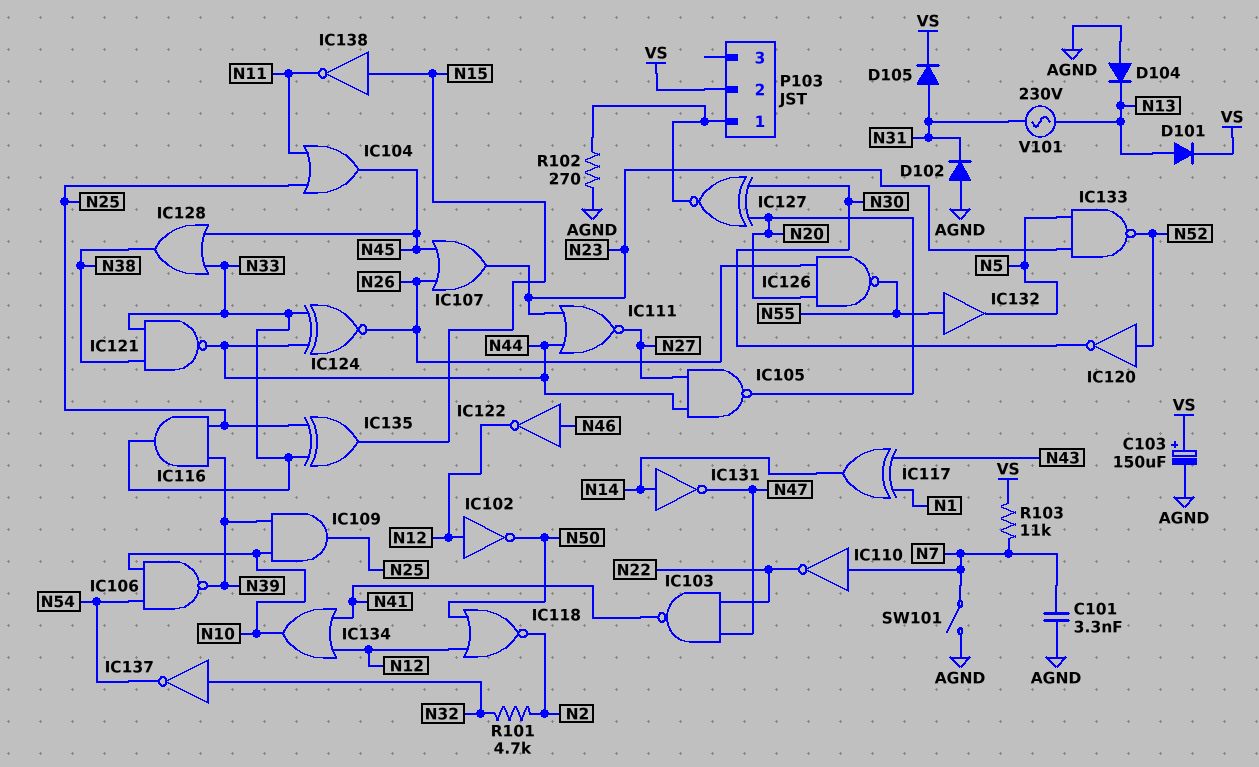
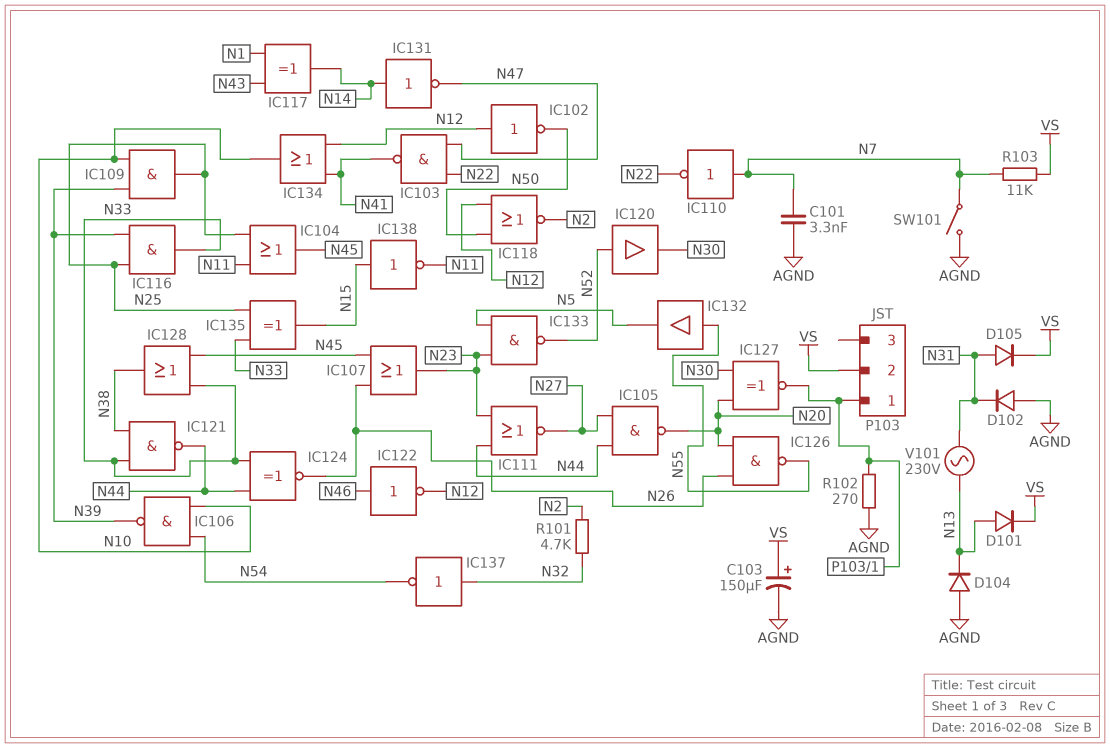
IC120: NOT (in N52, out N30) -> buffer (in N52, out N30)

